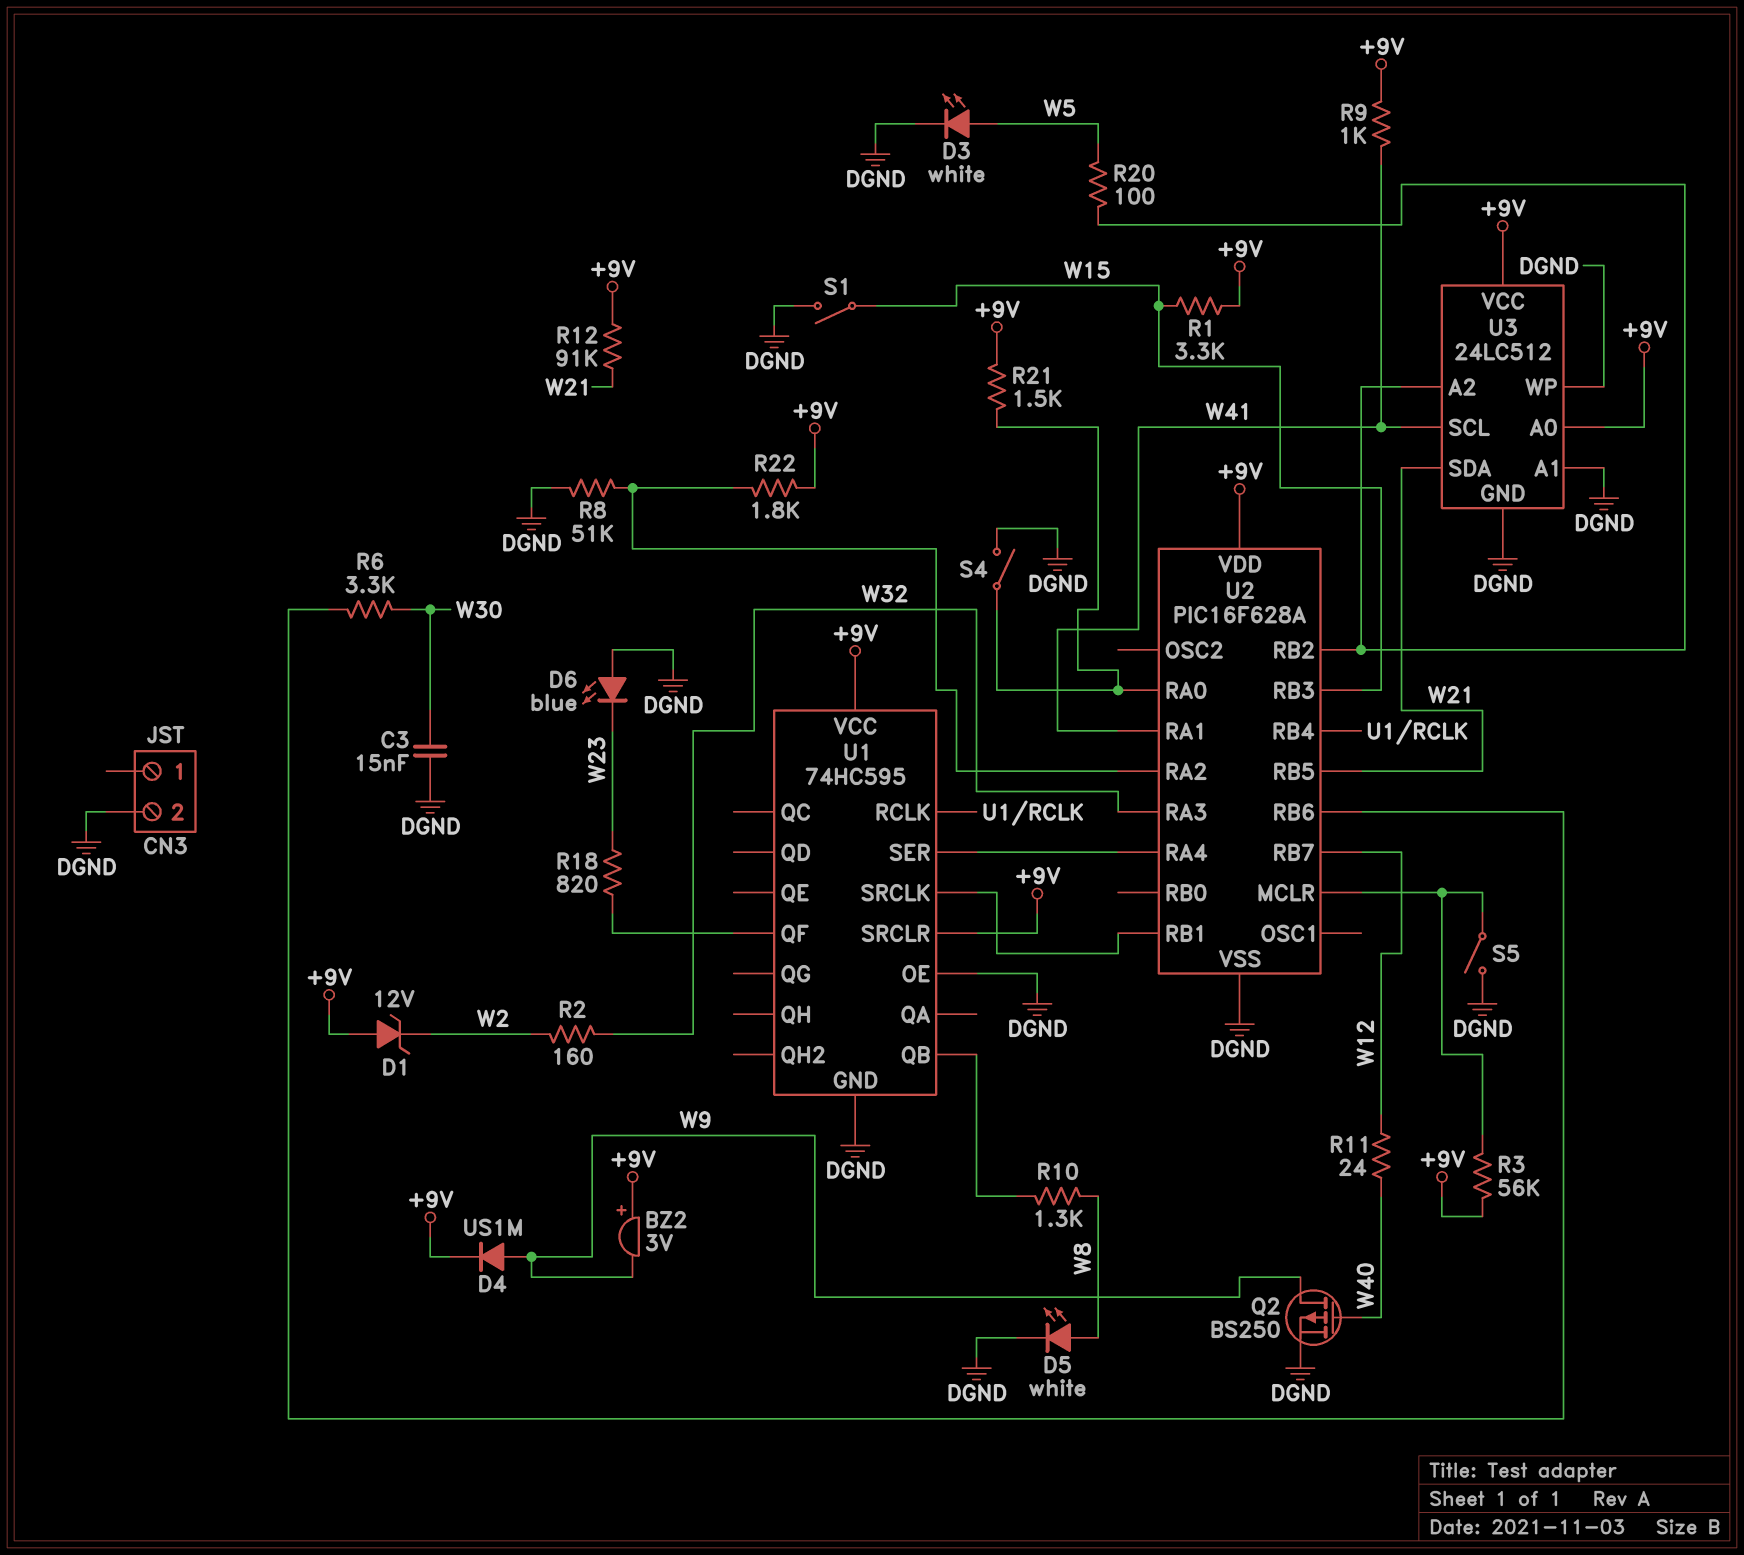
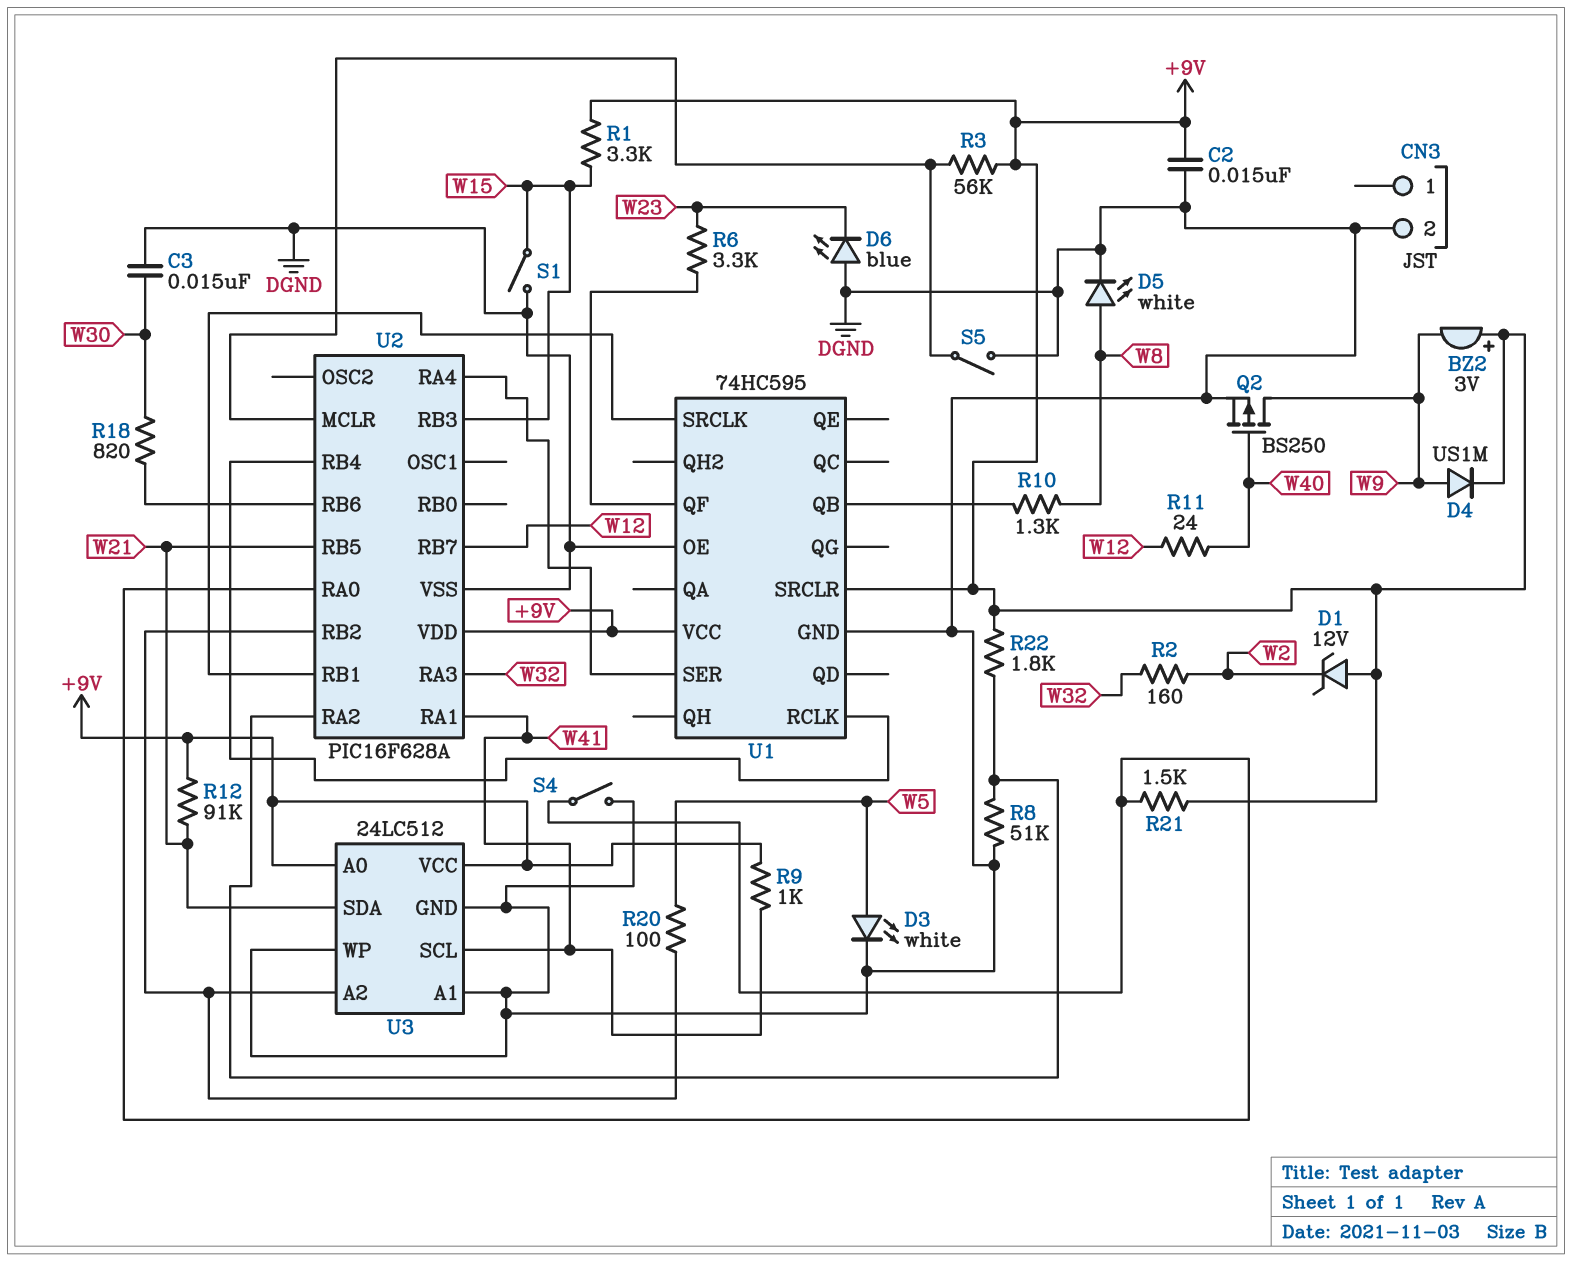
C2: none -> 15nF (+9V, DGND)
R6: 3.3k (U2/RB6, W30) -> 3.3k (U1/QF, W23)
R18: 820 (U1/QF, W23) -> 820 (U2/RB6, W30)

